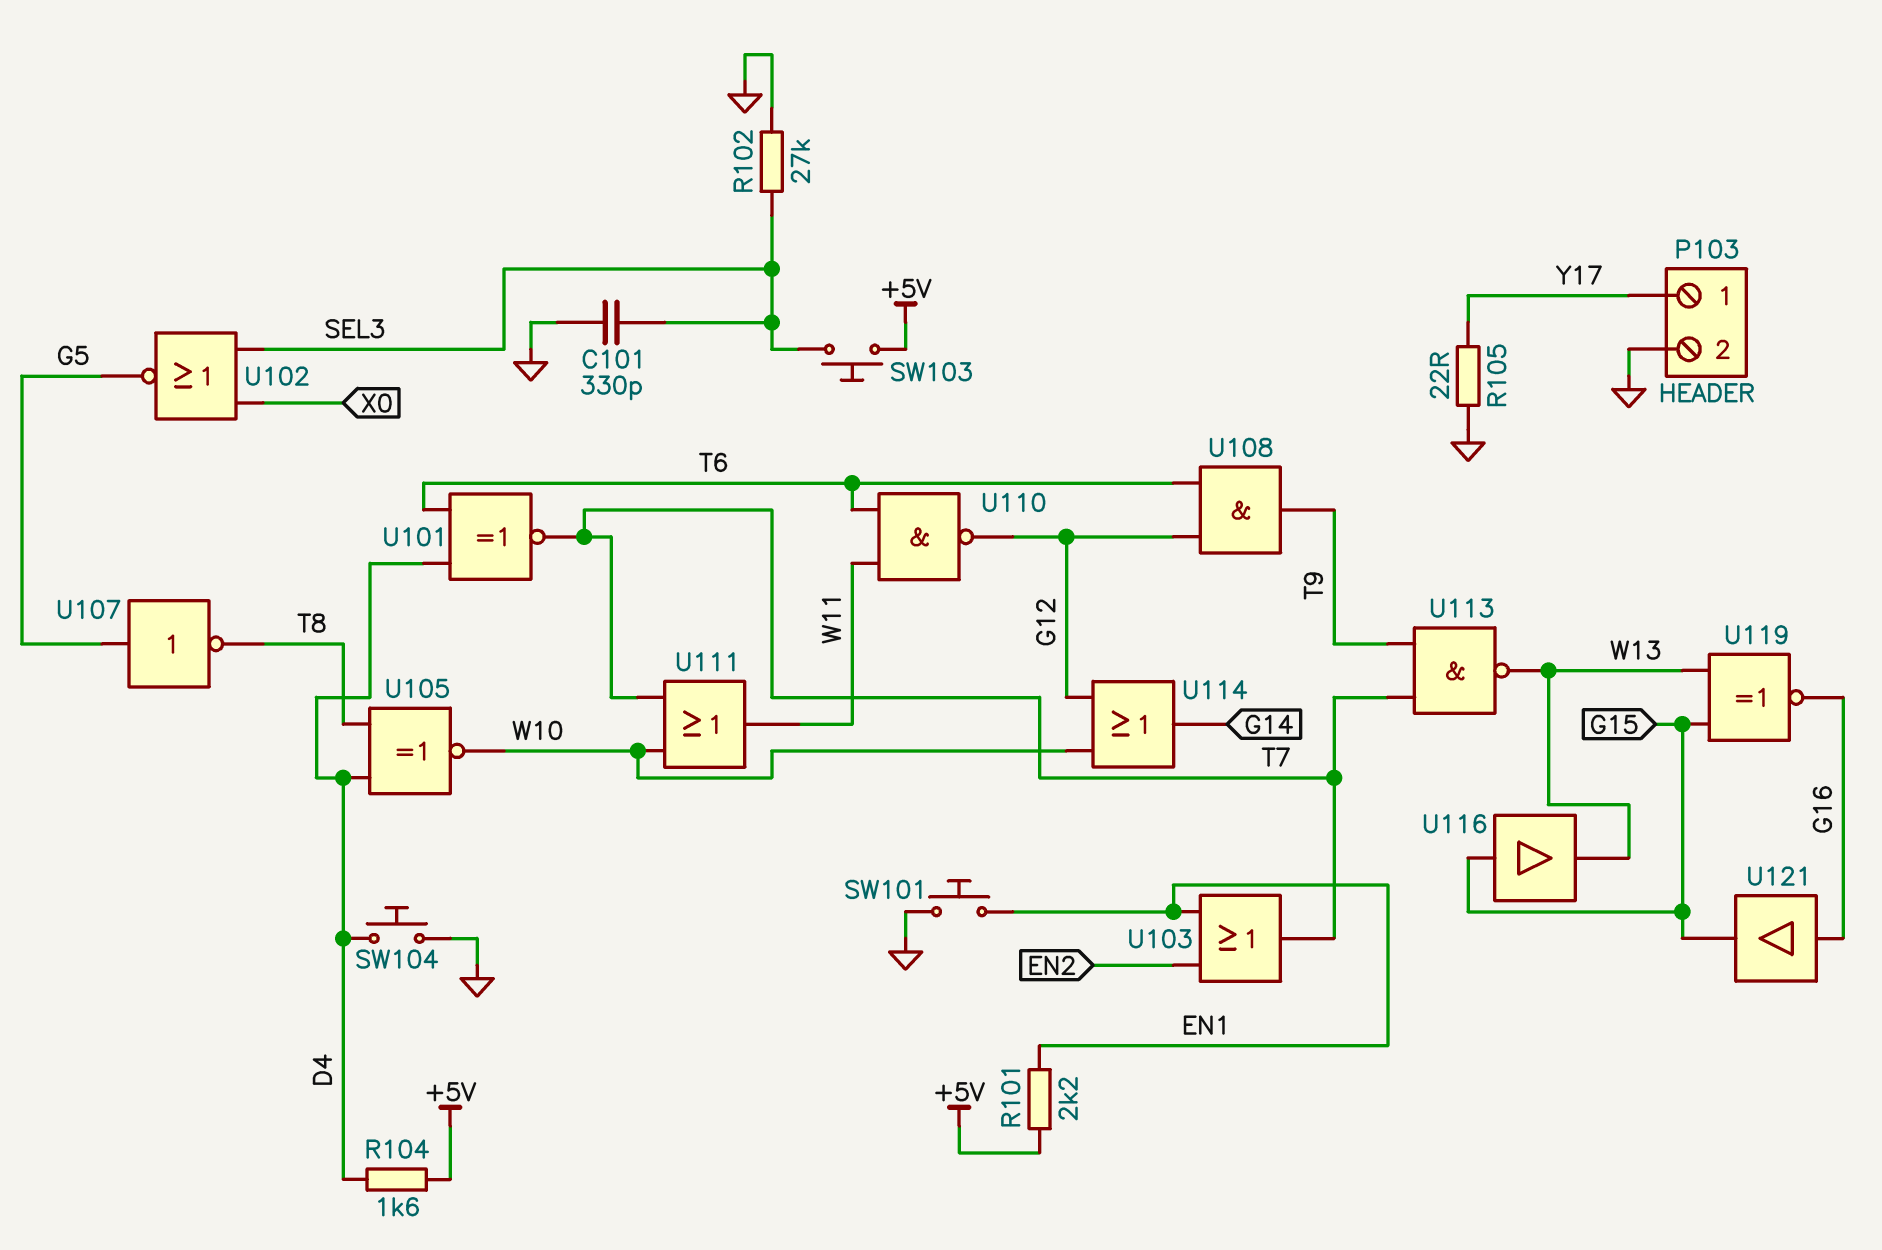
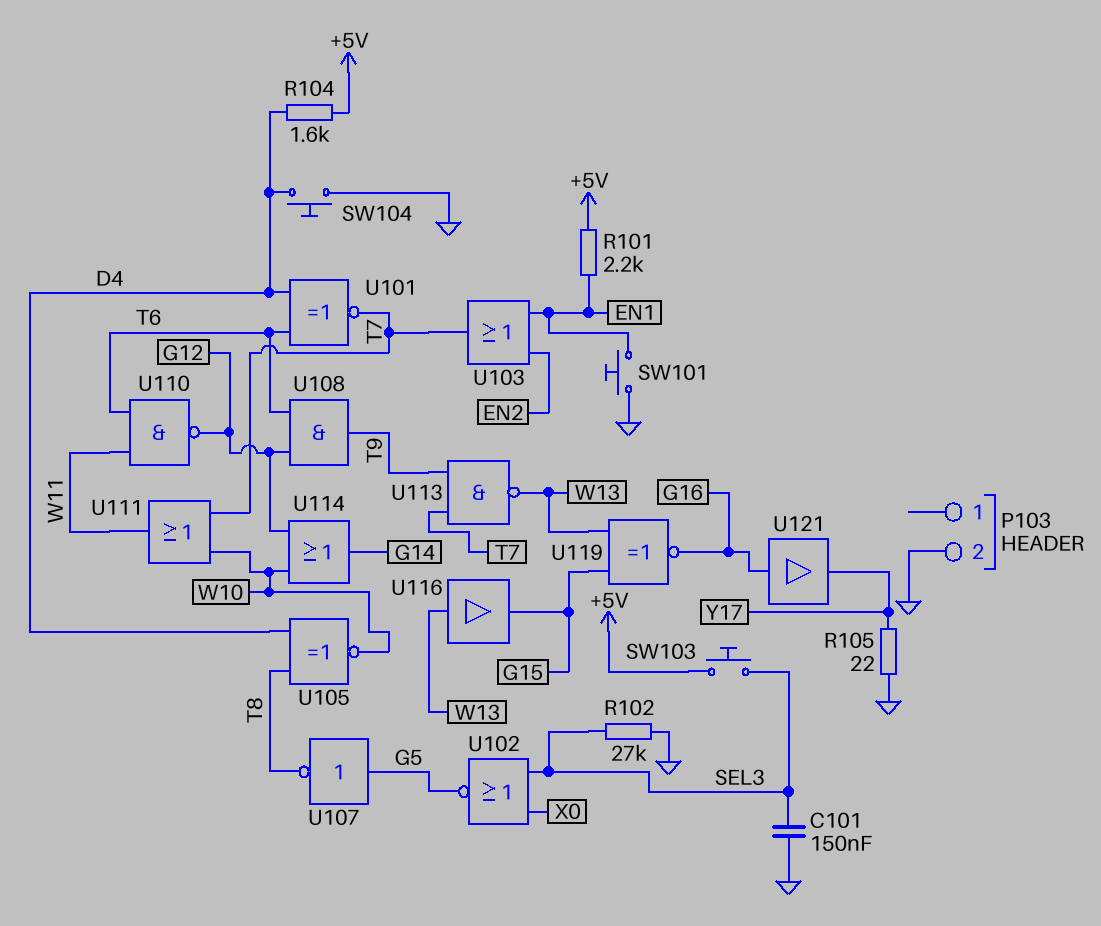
C101: 330pF (GND, SEL3) -> 150nF (GND, SEL3)
P103 pin 1: Y17 -> none
U116: buffer (in G15, out W13) -> buffer (in W13, out G15)
U121: buffer (in G16, out G15) -> buffer (in G16, out Y17)

